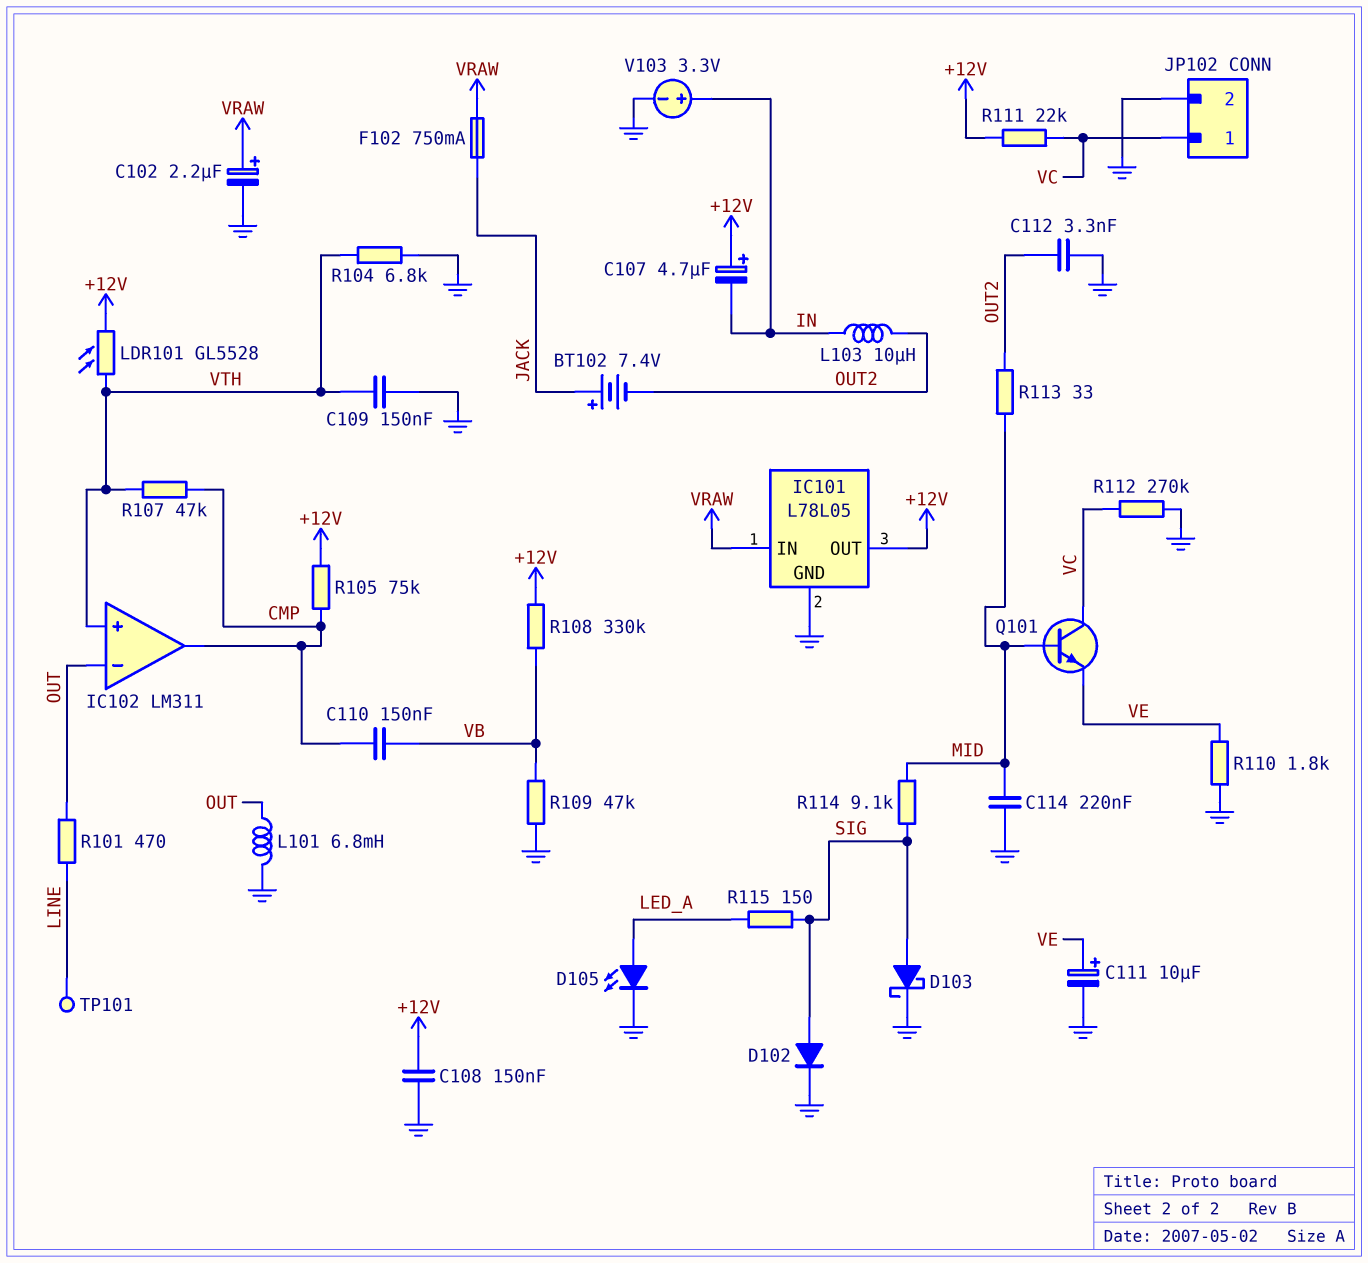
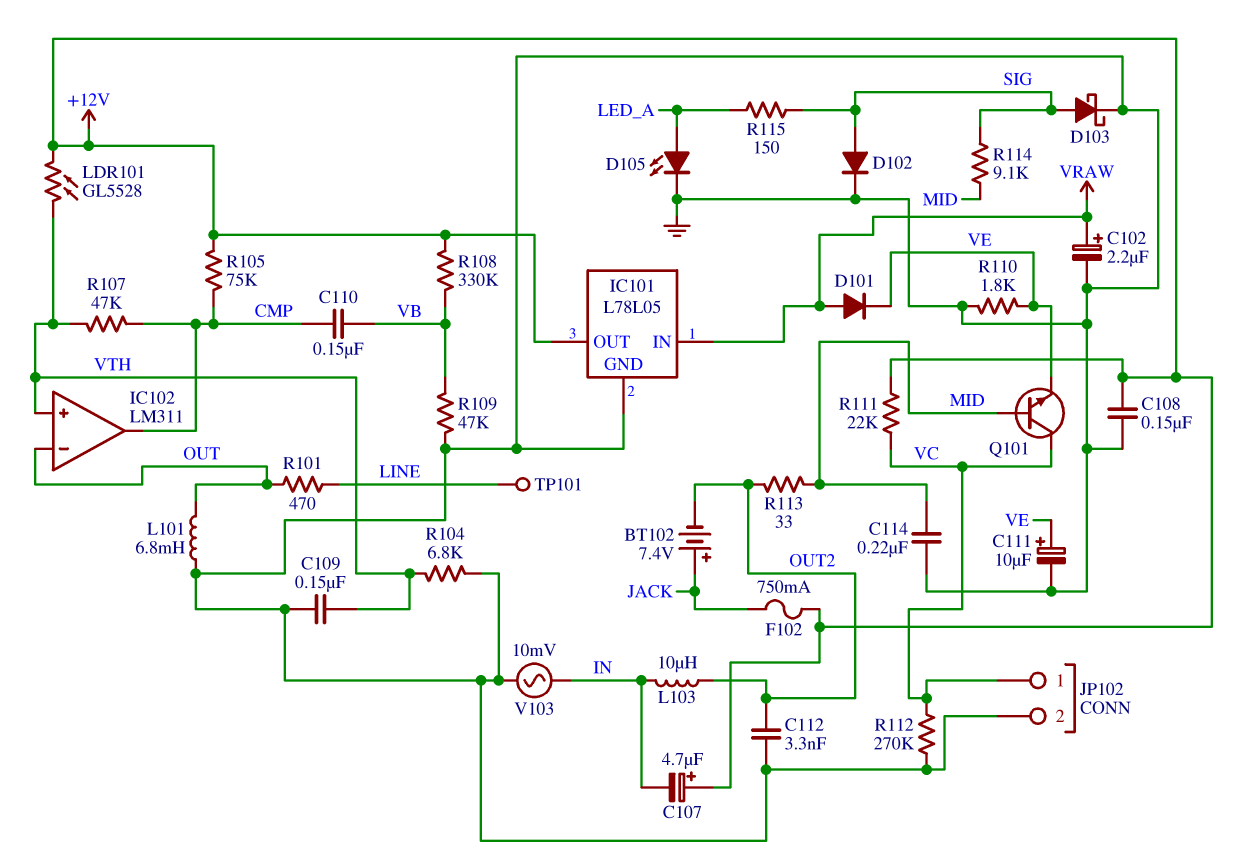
D101: none -> diode (A VRAW, K VE)
F102: 750mA (JACK, VRAW) -> 750mA (+12V, JACK)
V103: 3.3V (plus IN, minus GND) -> AC 10mV (GND, IN)

